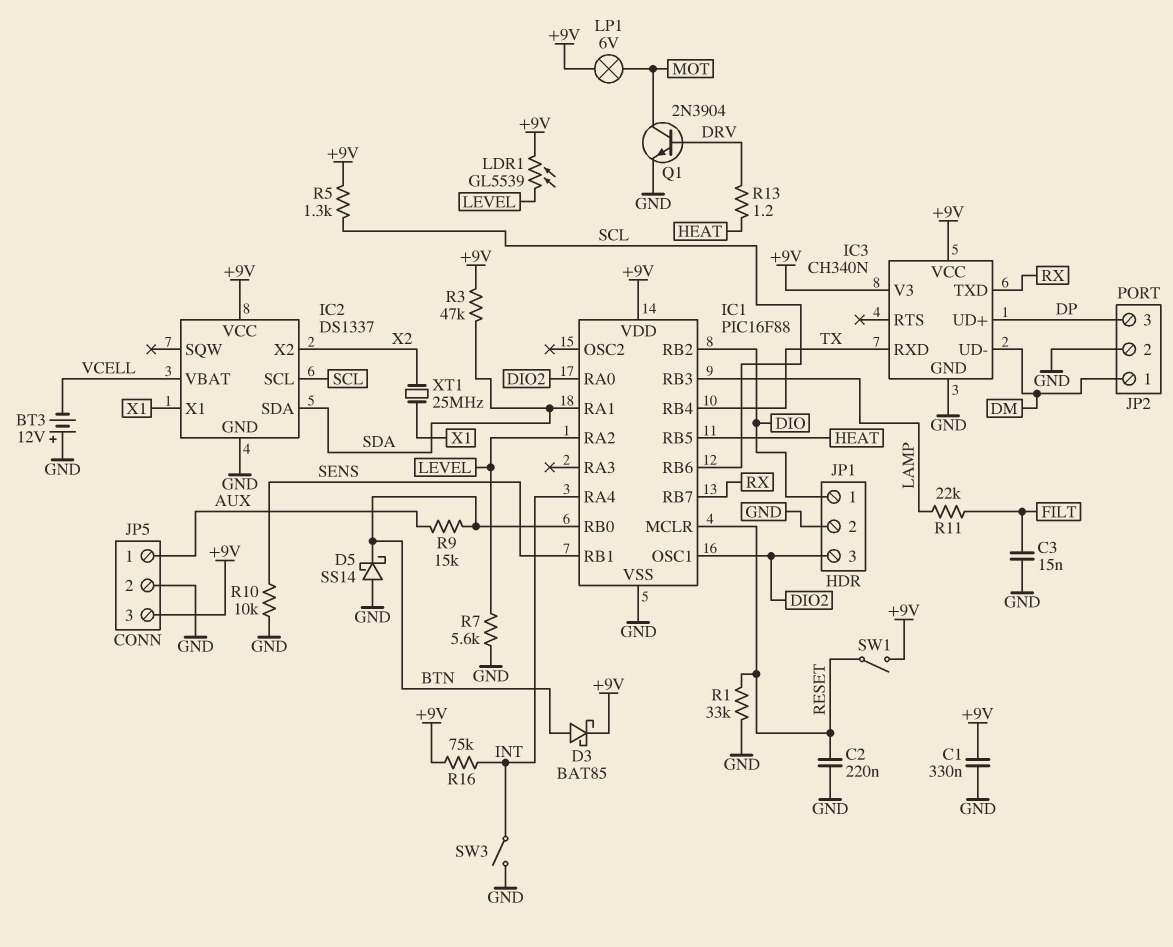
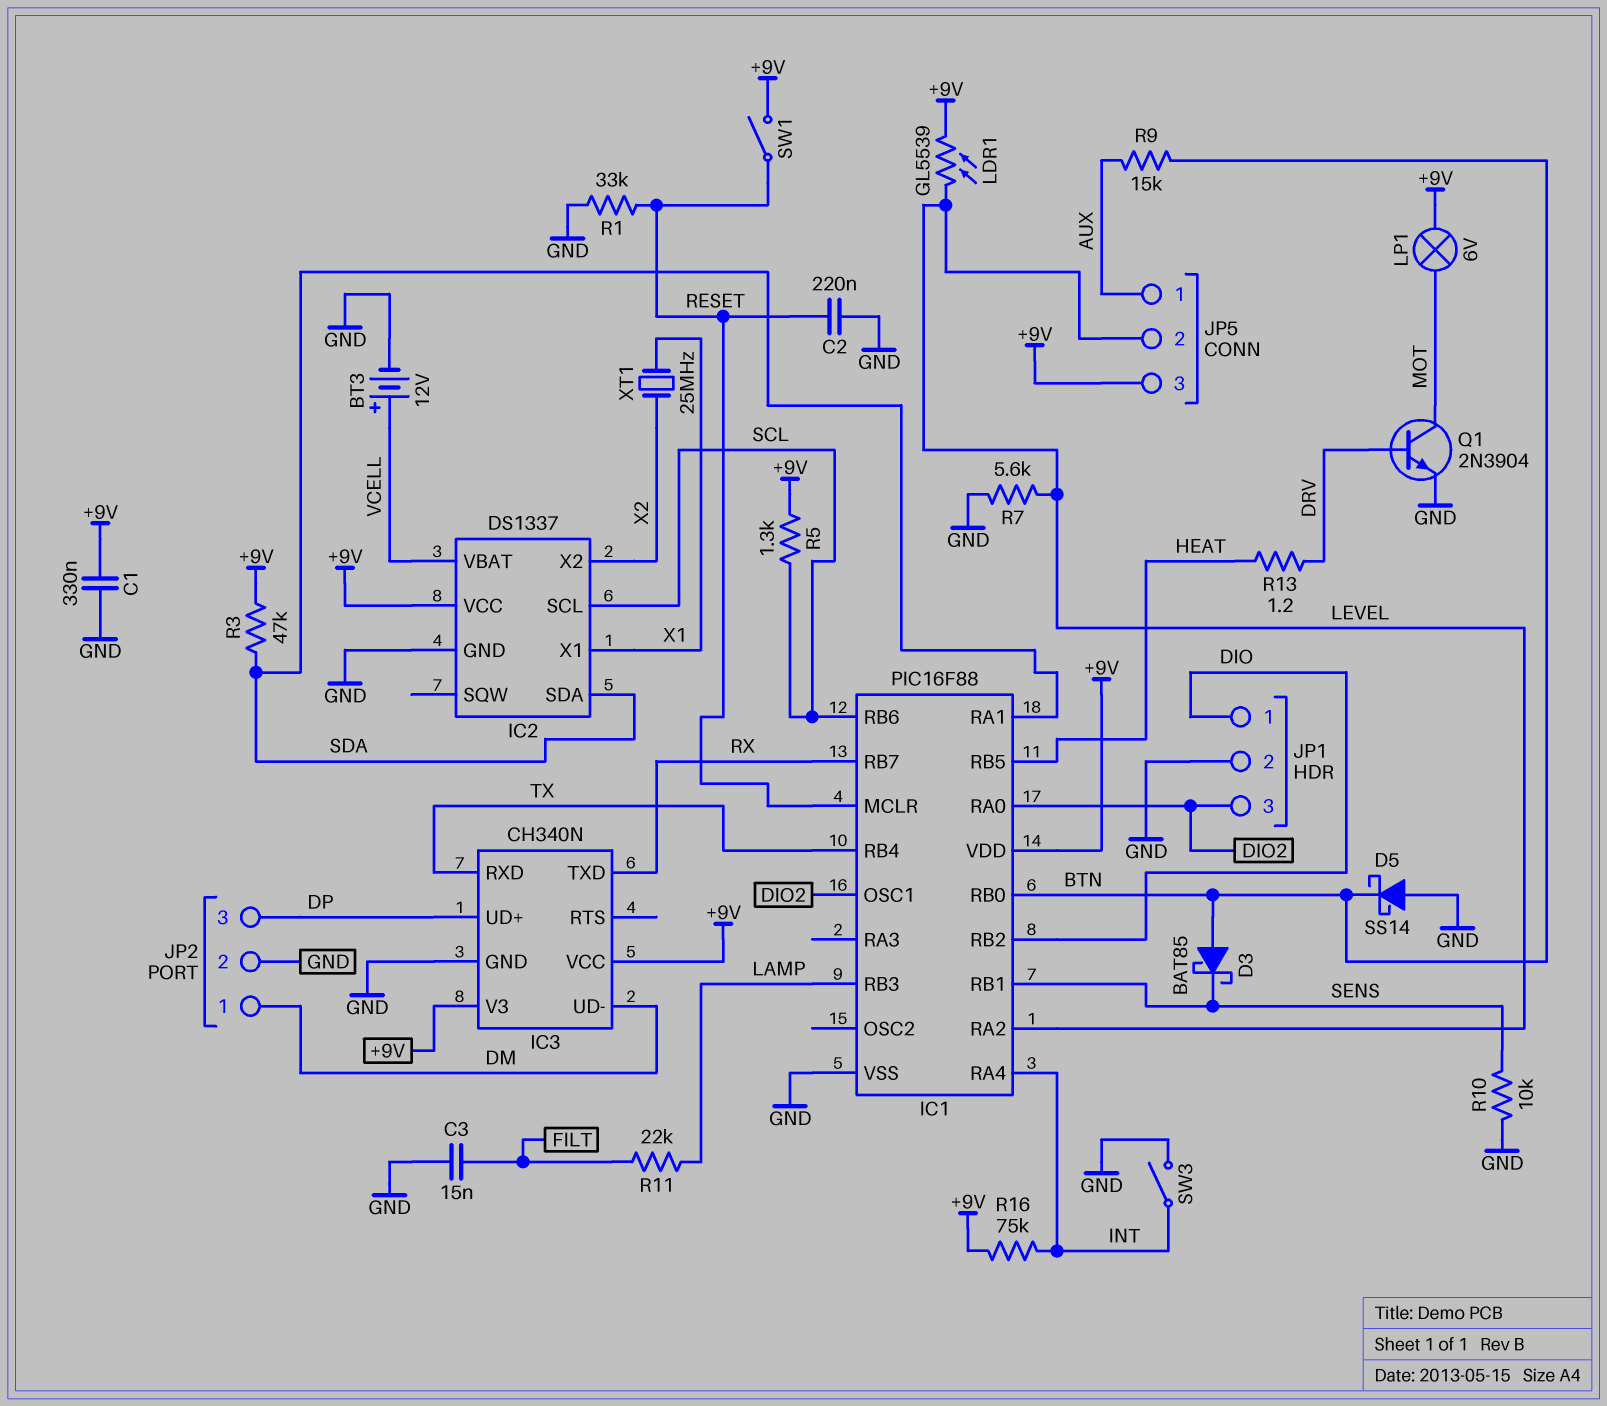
BT3: 12V (plus GND, minus VCELL) -> 12V (plus VCELL, minus GND)
D3: schottky BAT85 (A BTN, K +9V) -> schottky BAT85 (A BTN, K SENS)
JP5 pin 2: GND -> LEVEL

